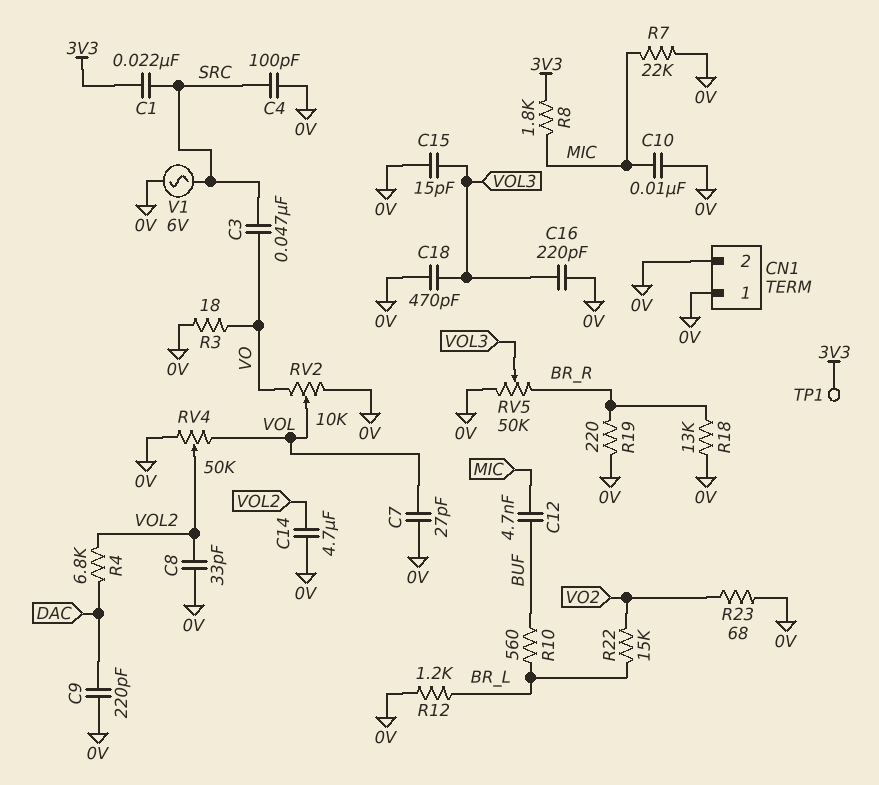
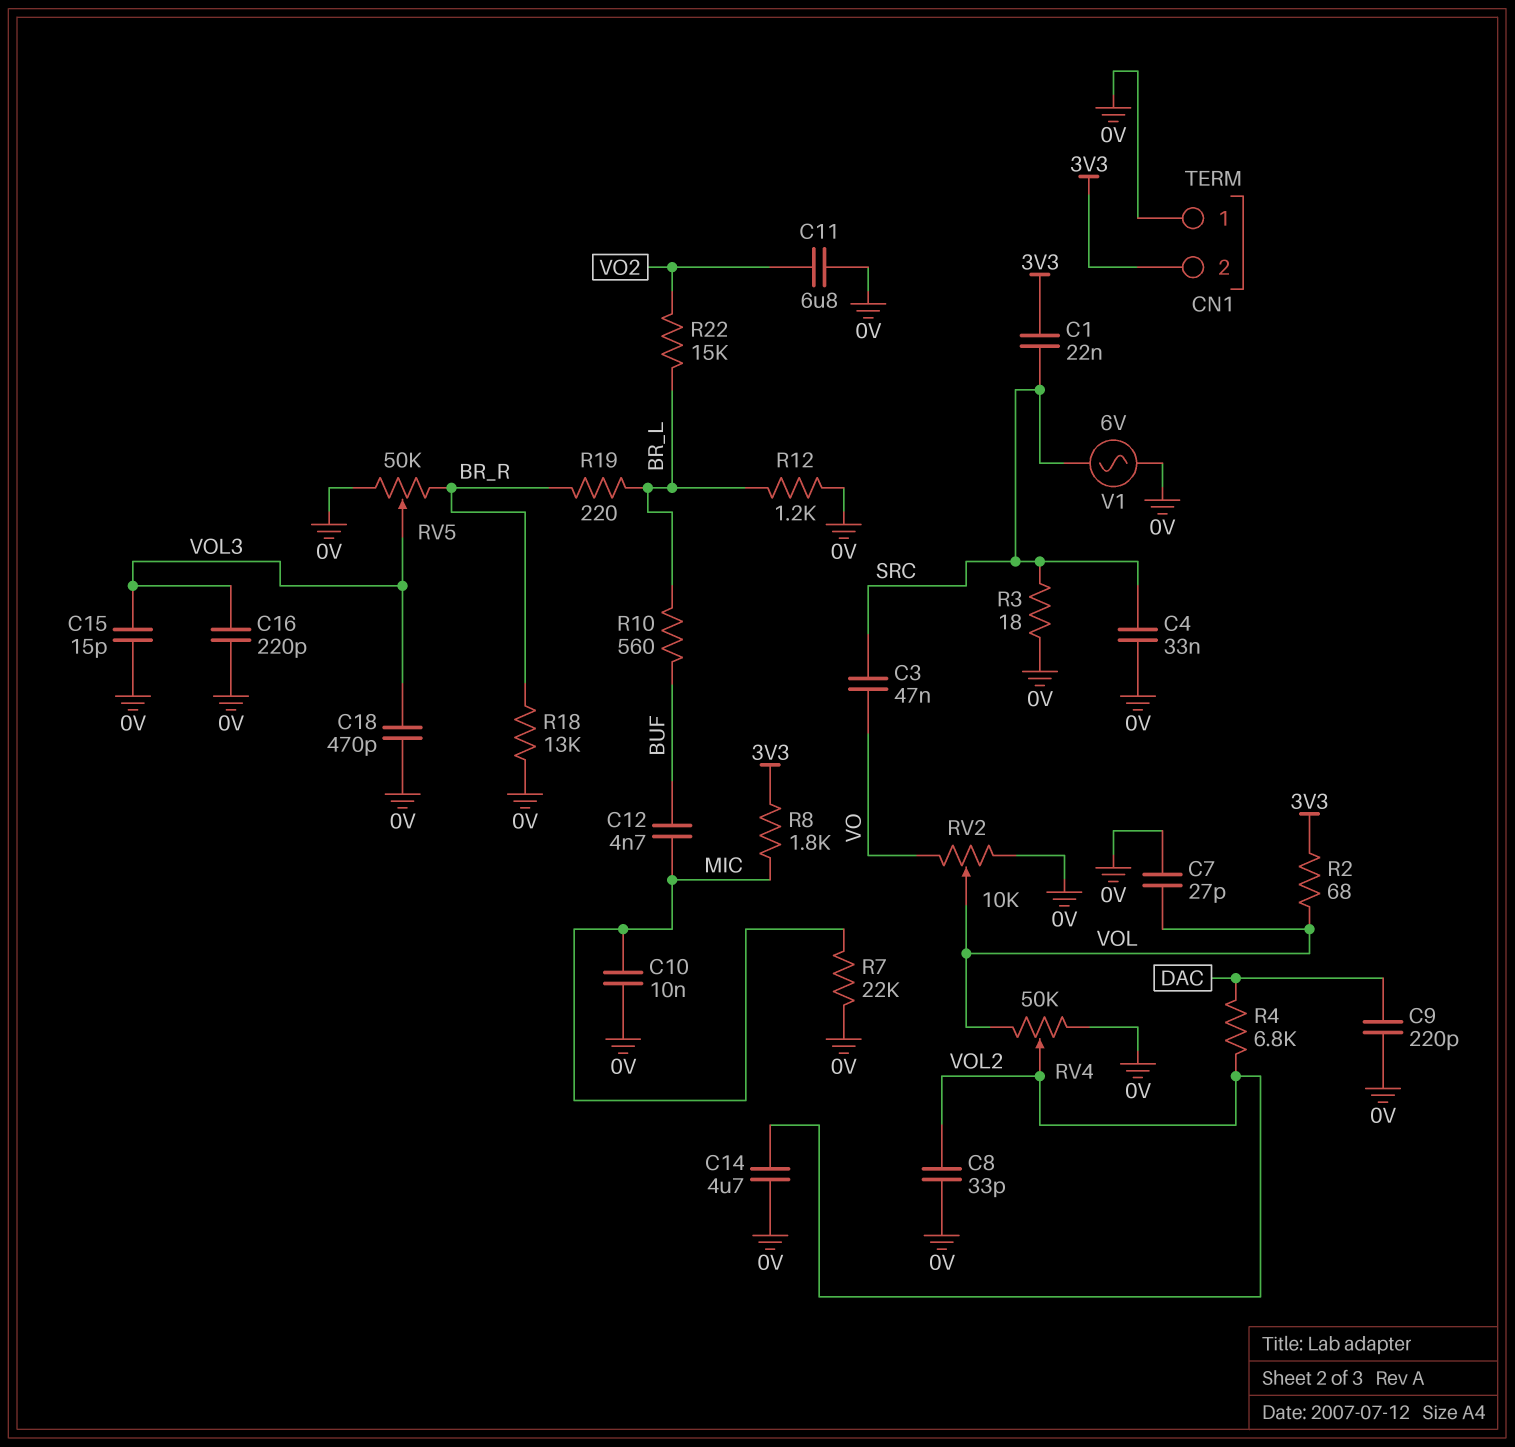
C4: 100pF (0V, SRC) -> 33nF (0V, SRC)
C11: none -> 6.8uF (0V, VO2)
CN1 pin 2: 0V -> 3V3
R2: none -> 68 (3V3, VOL)
R3: 18 (0V, VO) -> 18 (0V, SRC)
R19: 220 (0V, BR_R) -> 220 (BR_L, BR_R)
R23: 68 (0V, VO2) -> none
TP1: test point (3V3) -> none

